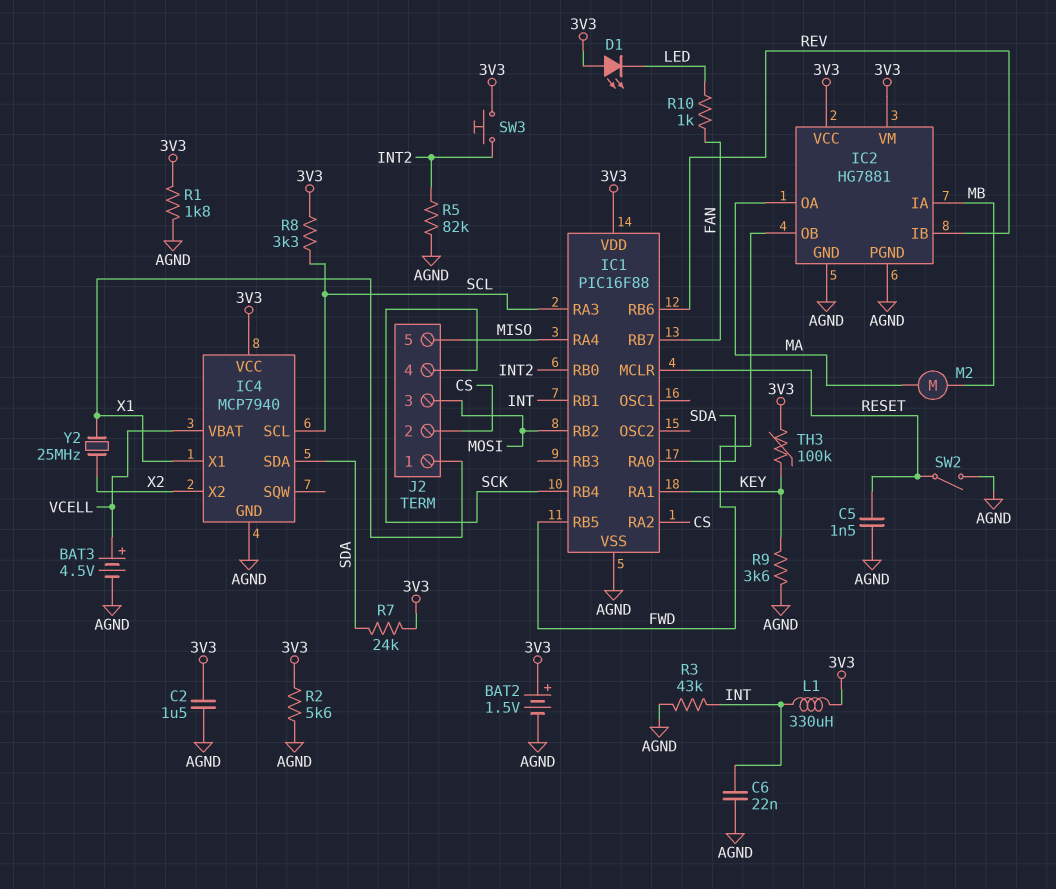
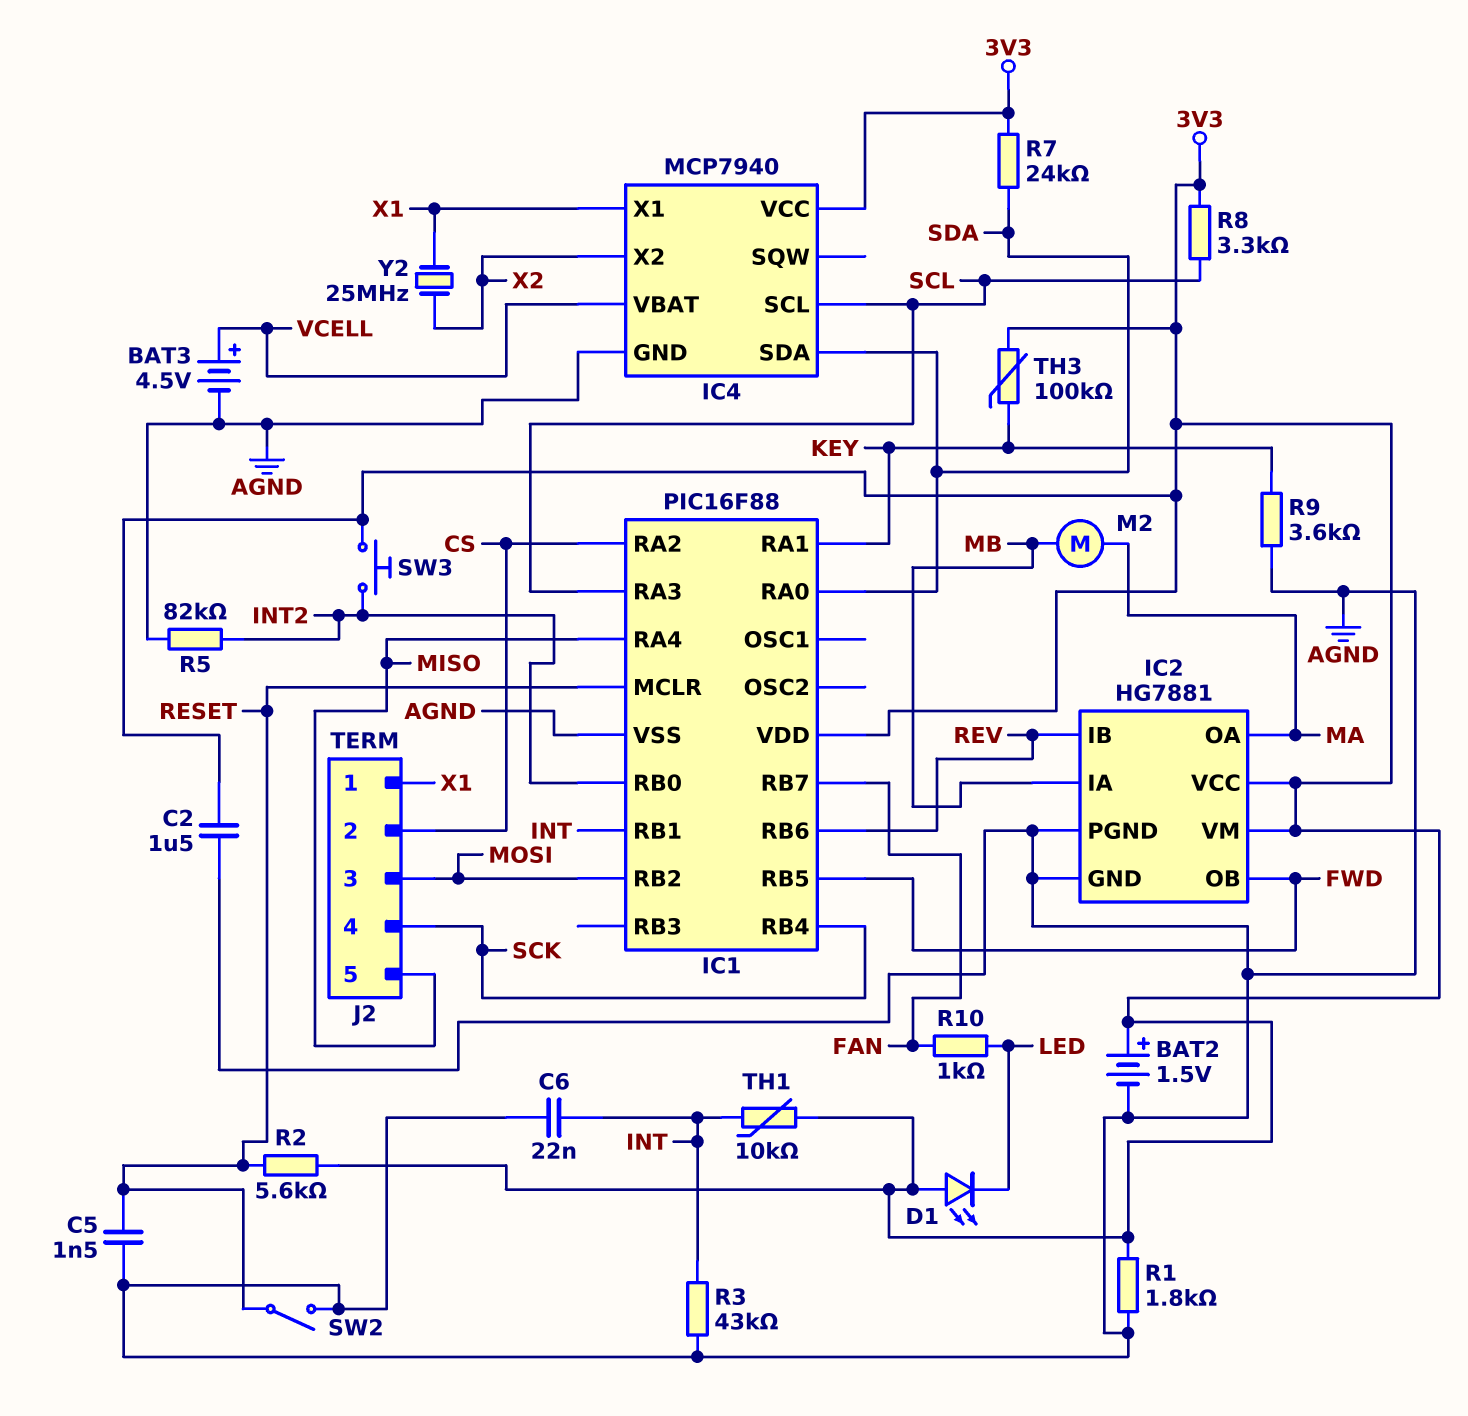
L1: 330uH (3V3, INT) -> none
R2: 5.6k (3V3, AGND) -> 5.6k (3V3, RESET)
TH1: none -> 10k (3V3, INT)

